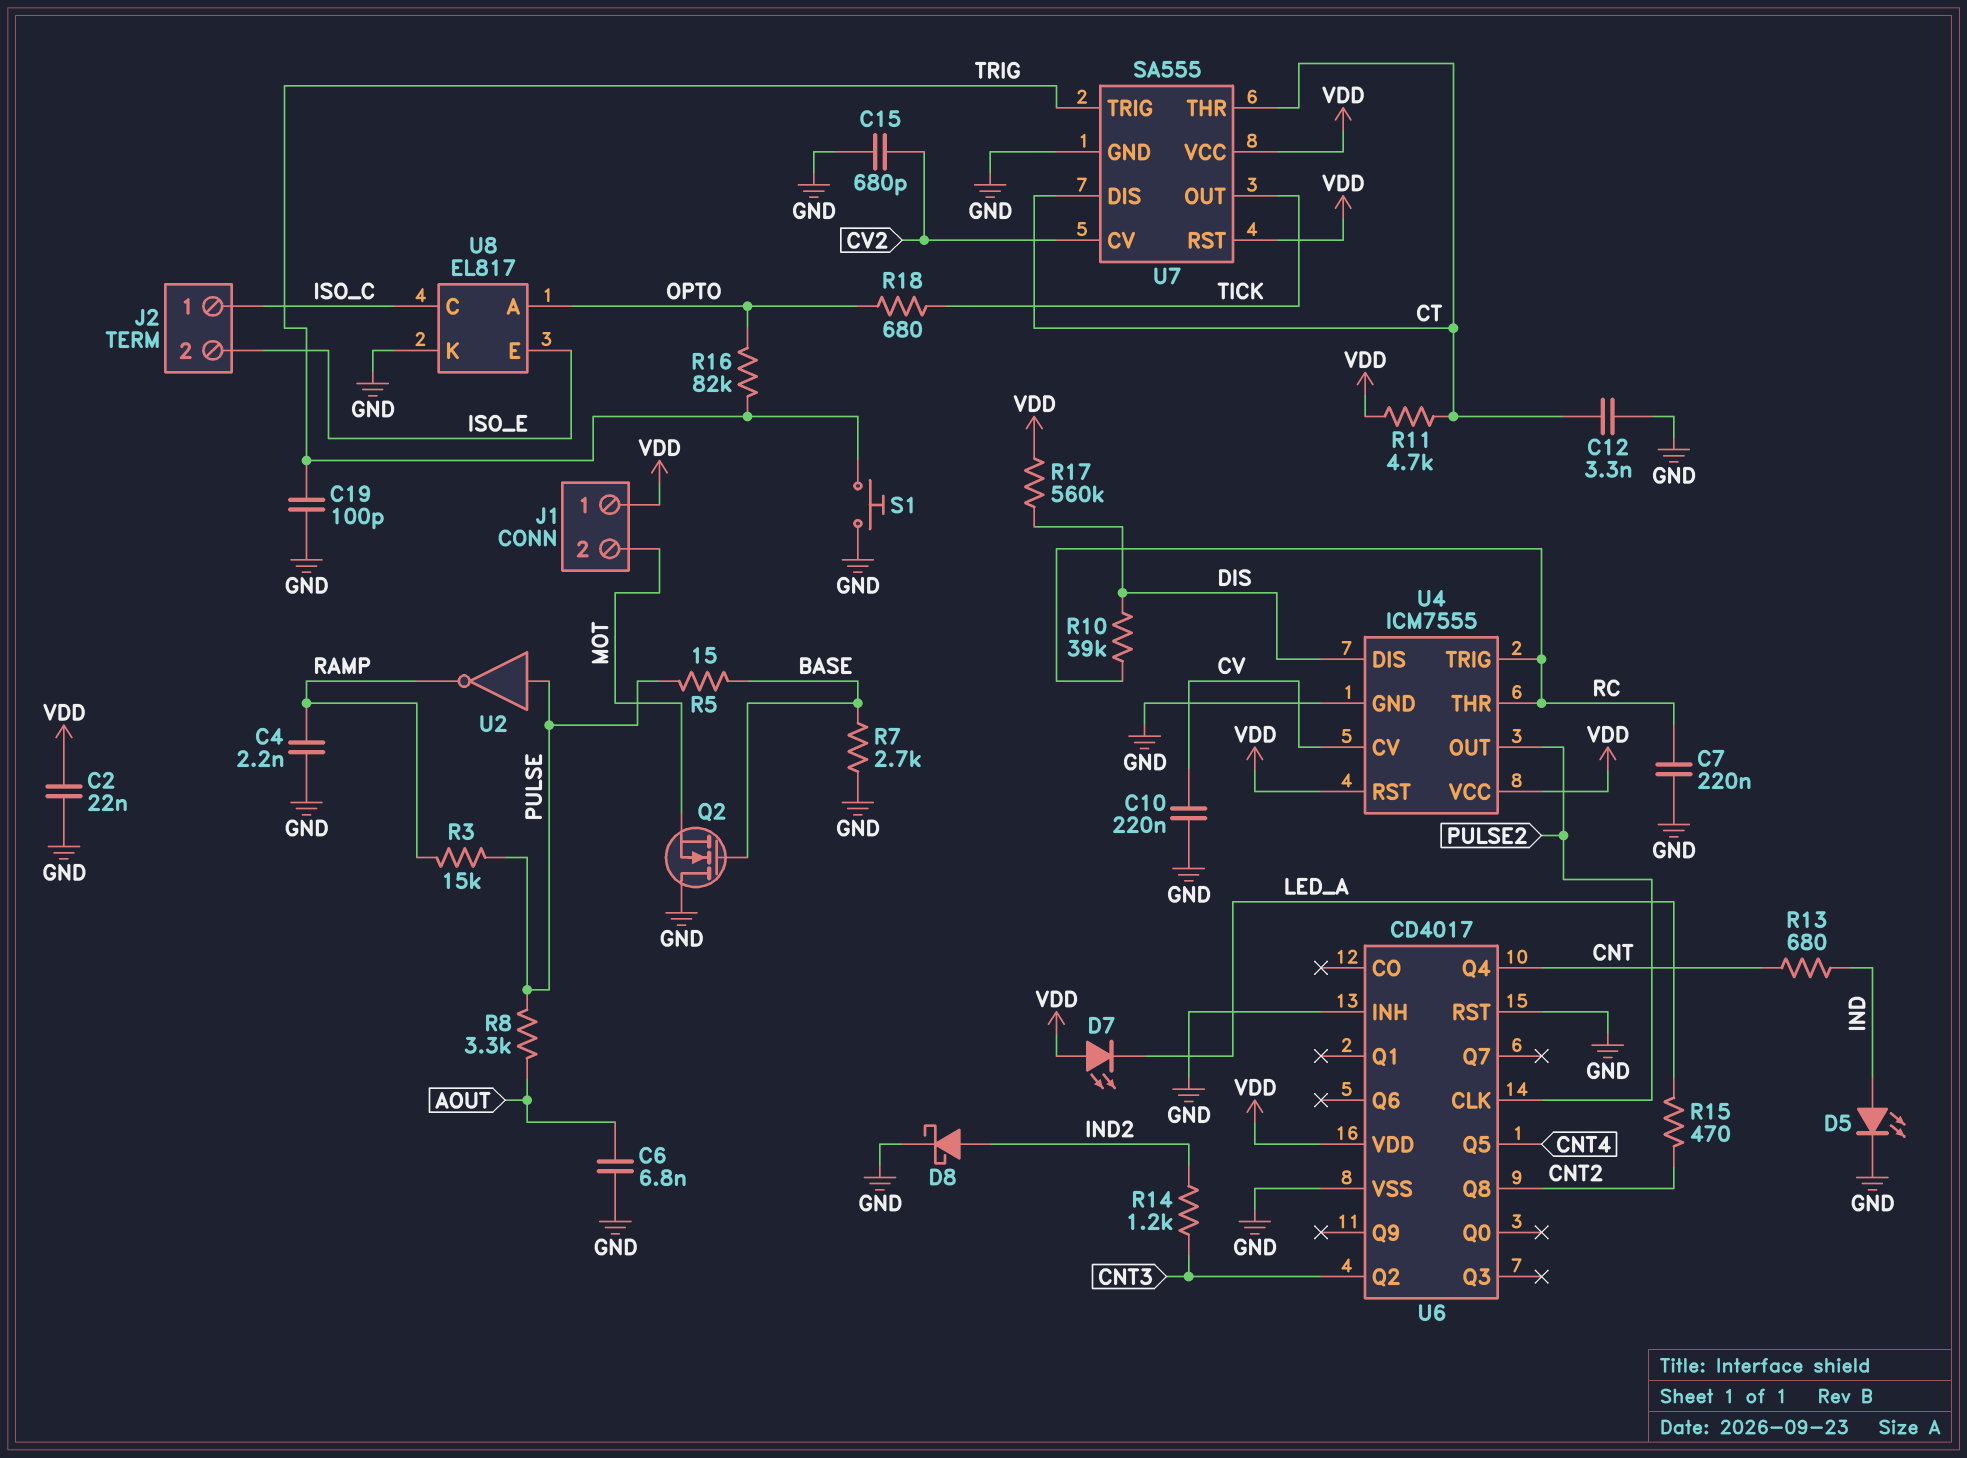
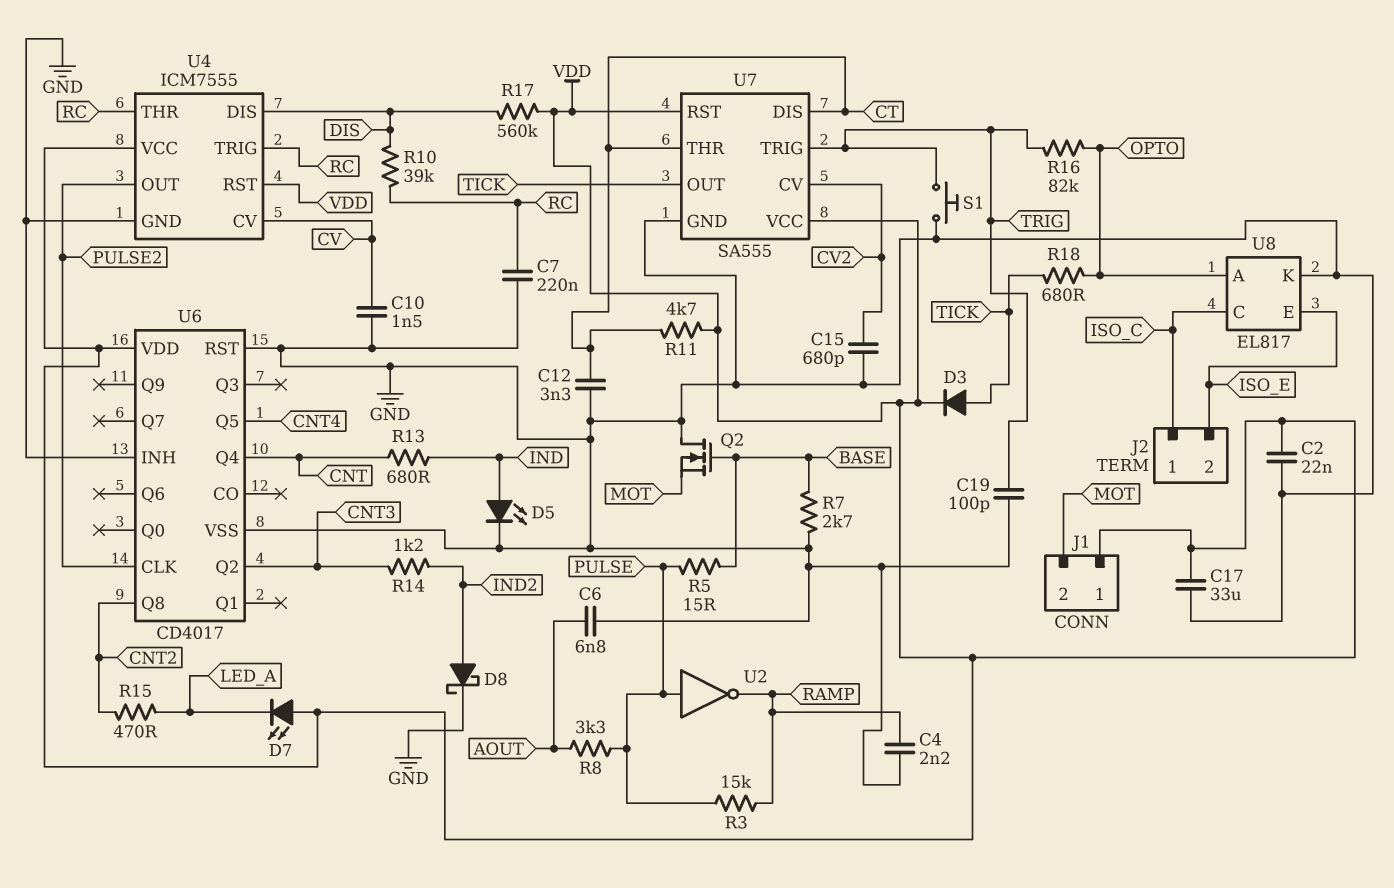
C10: 220nF (CV, GND) -> 1.5nF (CV, GND)
C17: none -> 33uF (GND, VDD)
D3: none -> diode (A TICK, K VDD)

